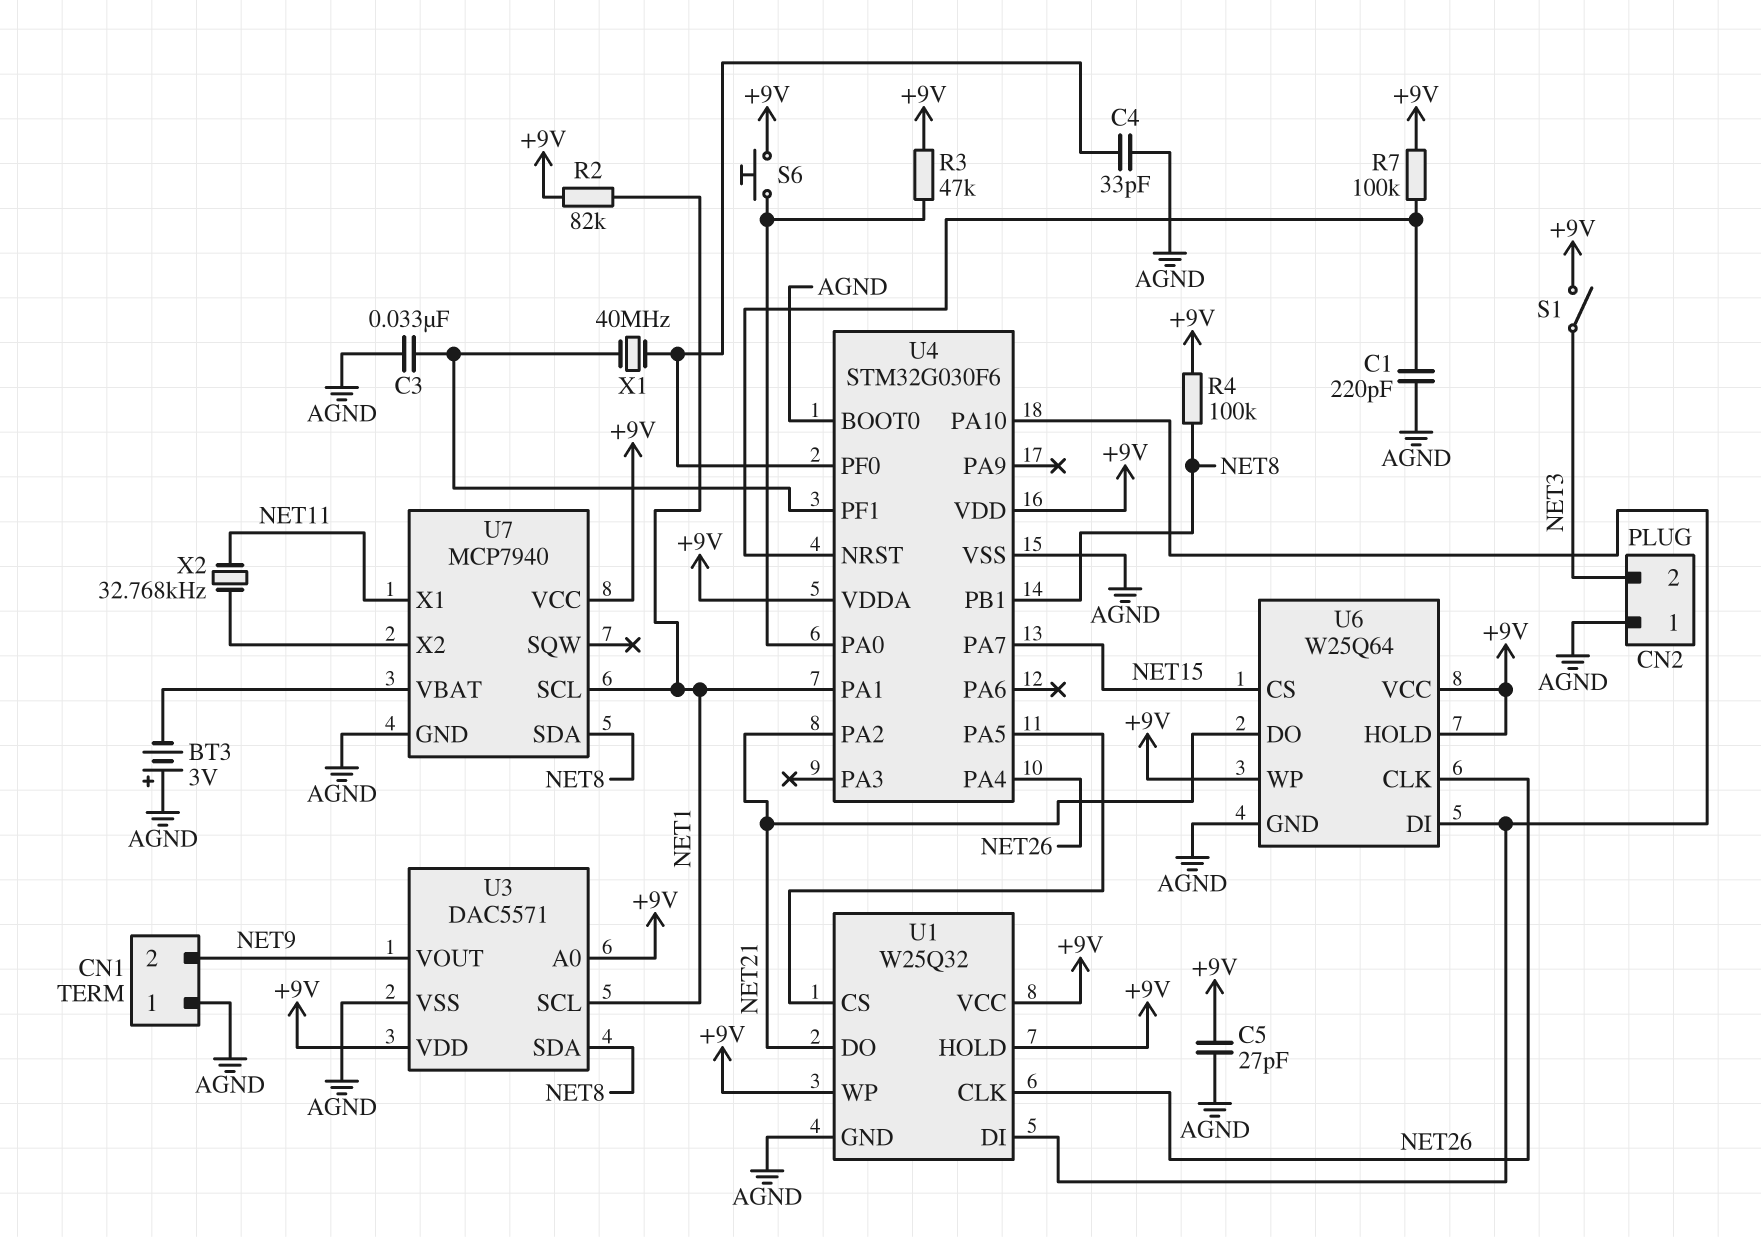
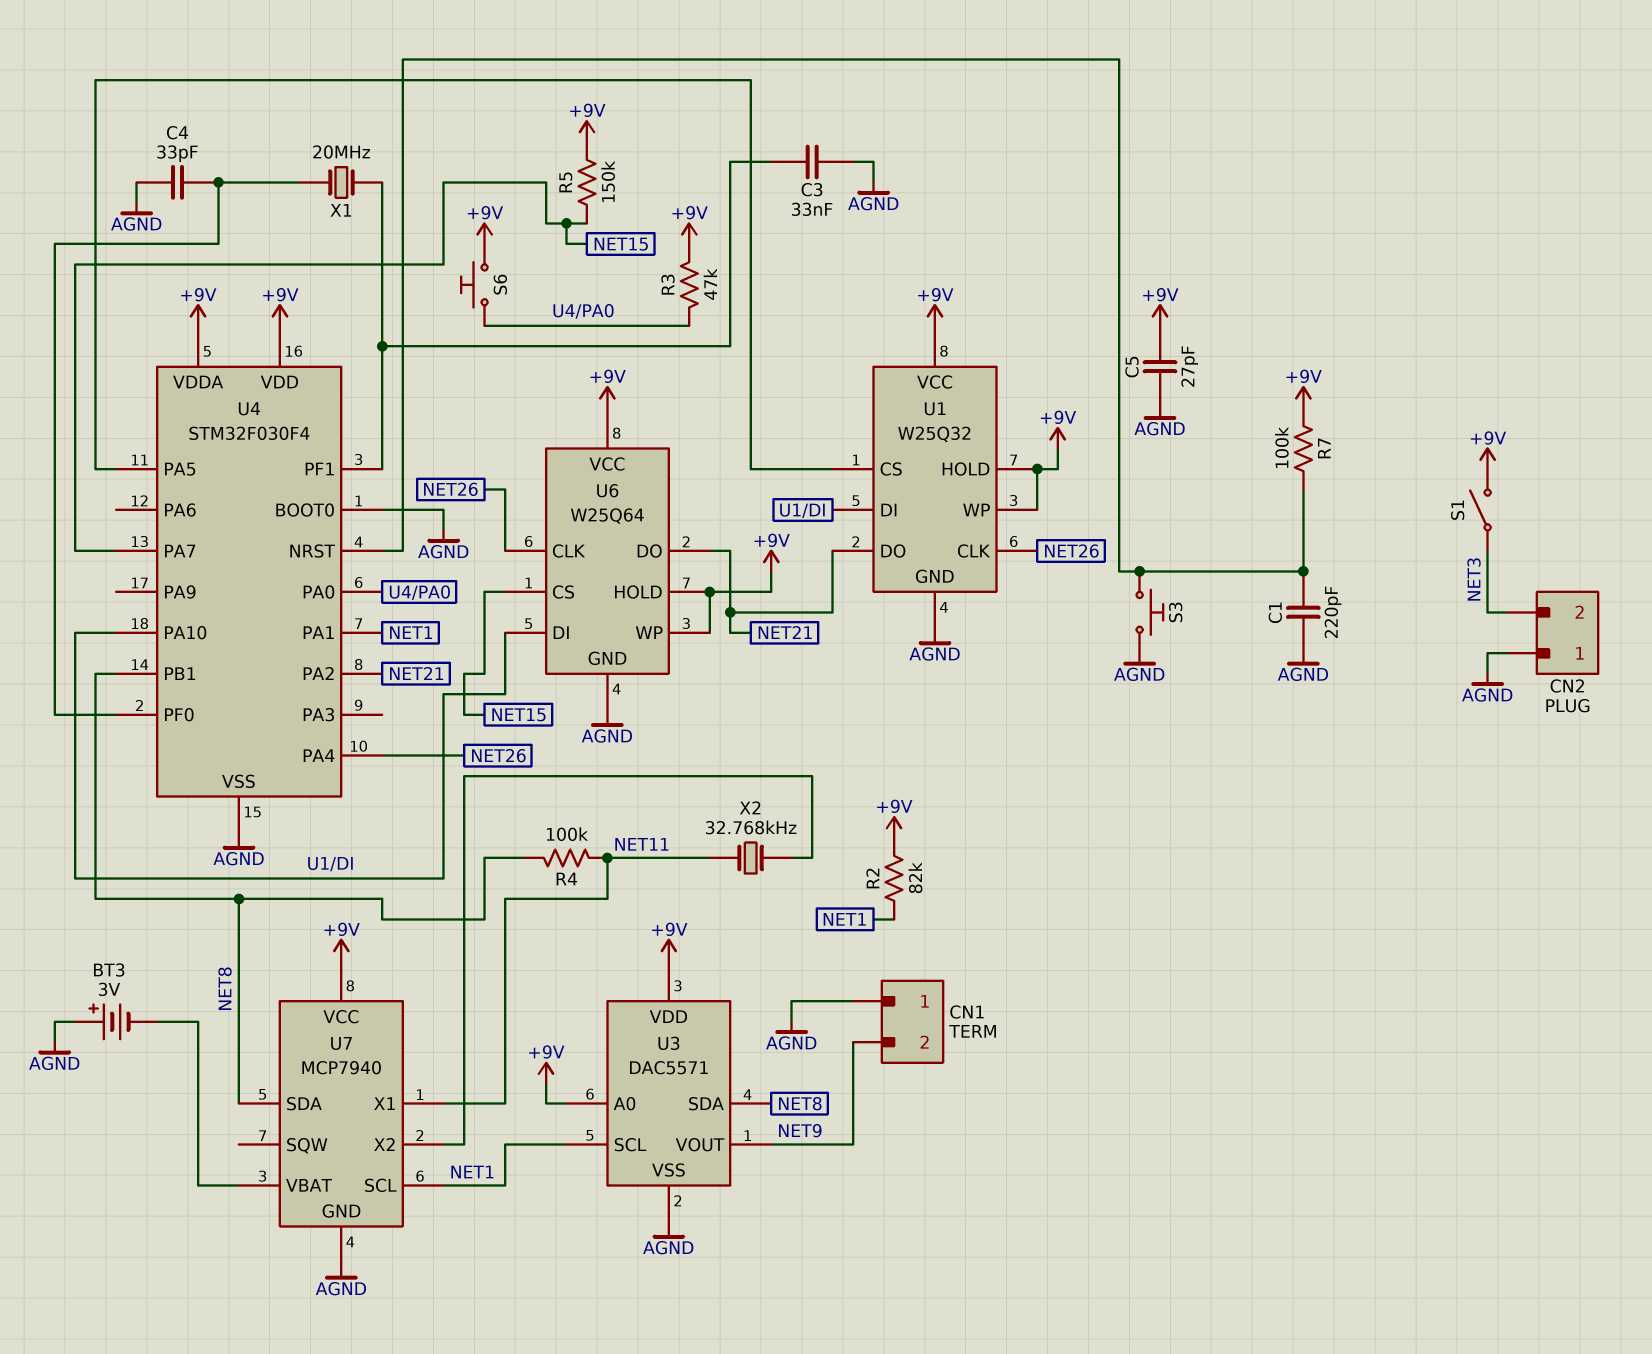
R4: 100k (+9V, NET8) -> 100k (NET8, NET11)
R5: none -> 150k (+9V, NET15)
S3: none -> button (AGND, U4/NRST)
U4: STM32G030F6 -> STM32F030F4
X1: 40MHz (U4/PF0, U4/PF1) -> 20MHz (U4/PF0, U4/PF1)

